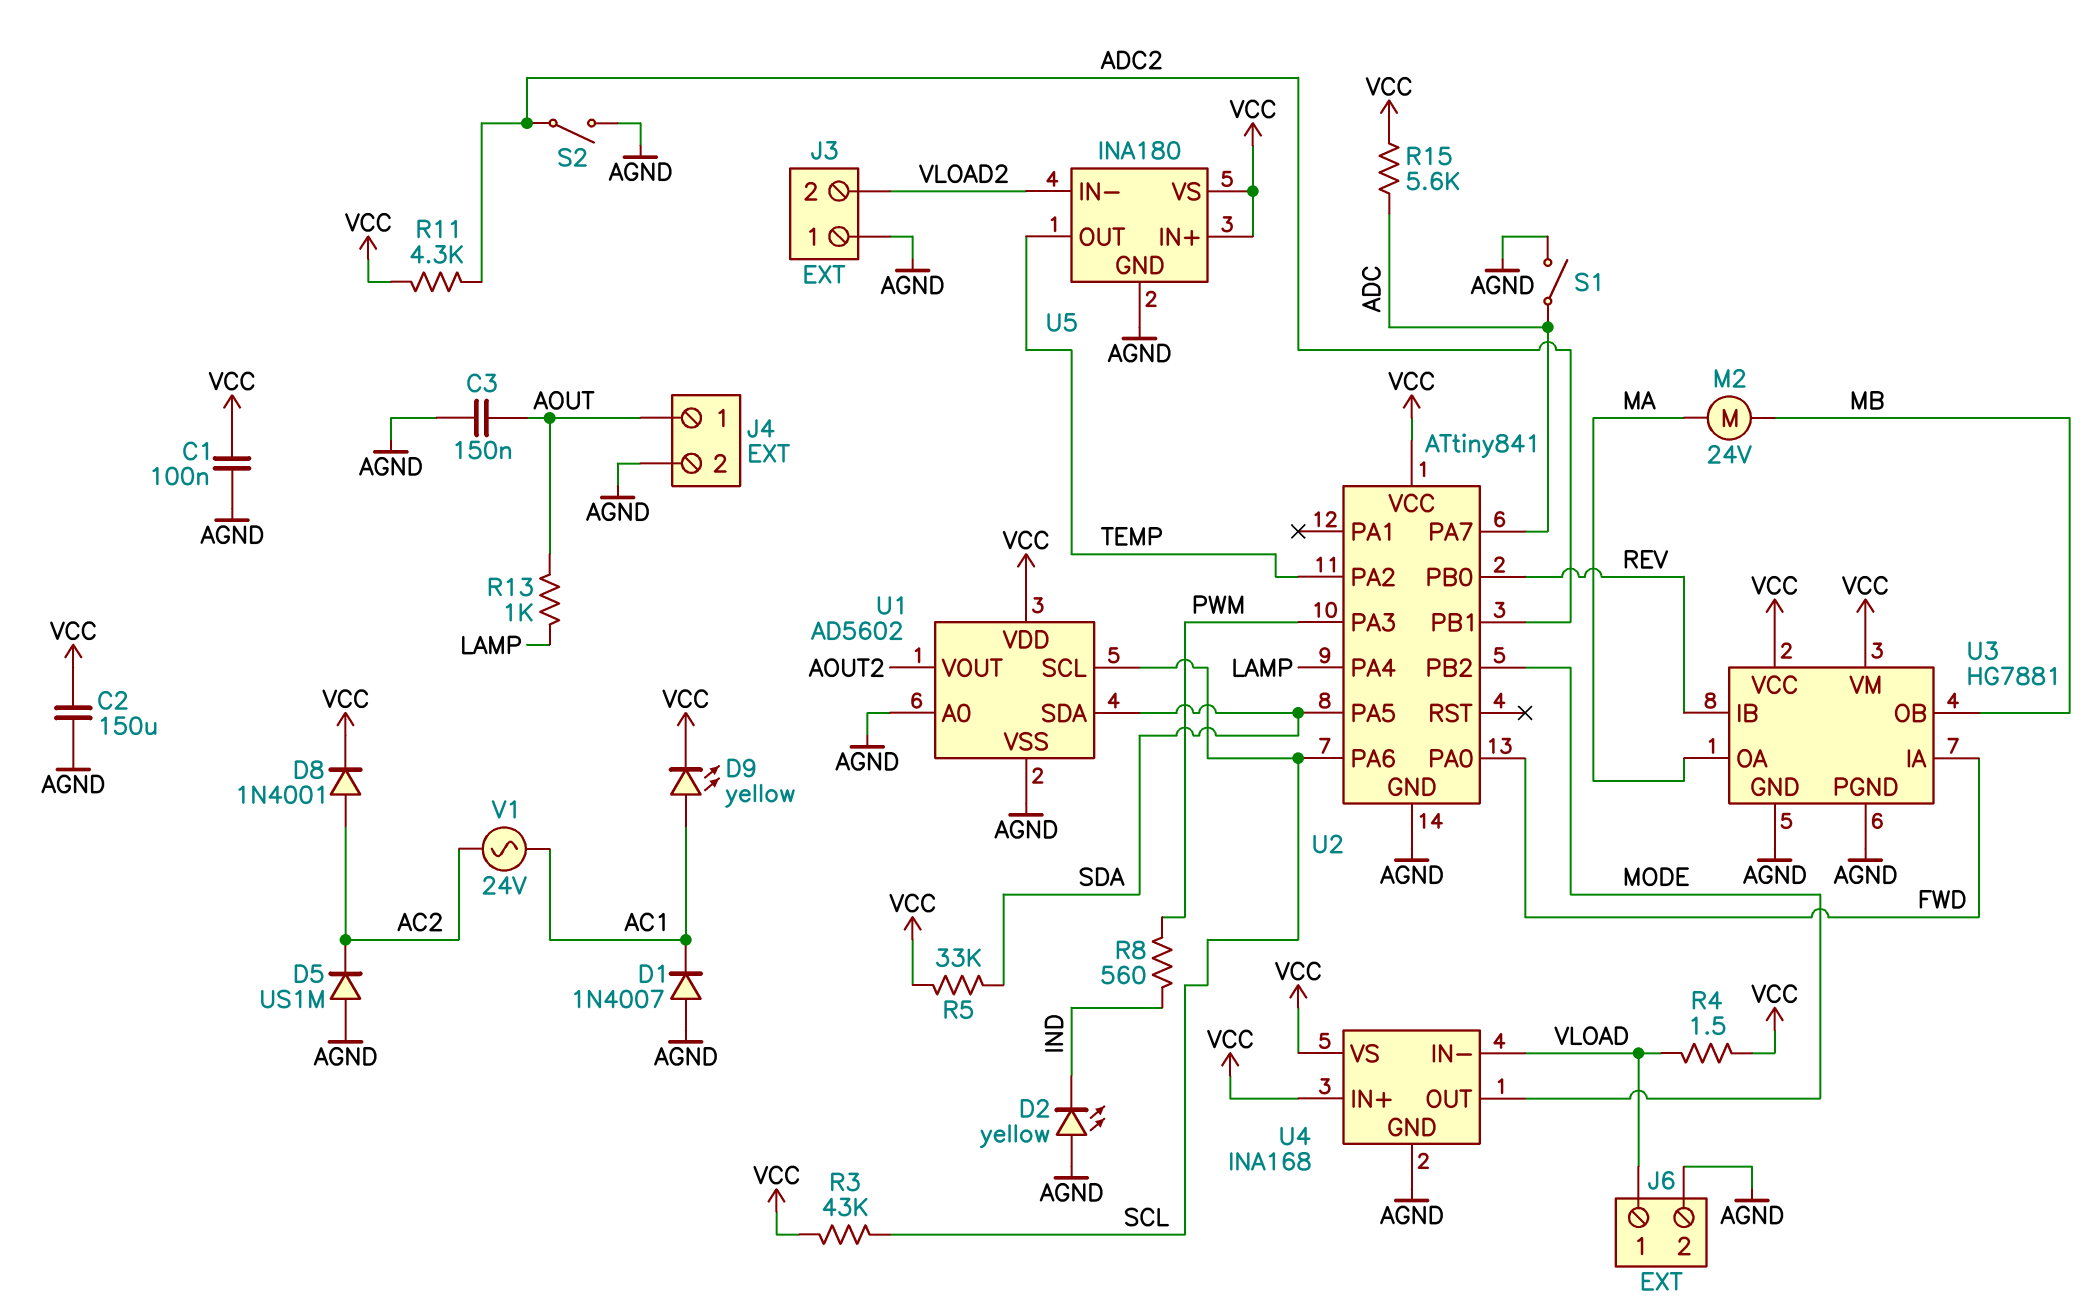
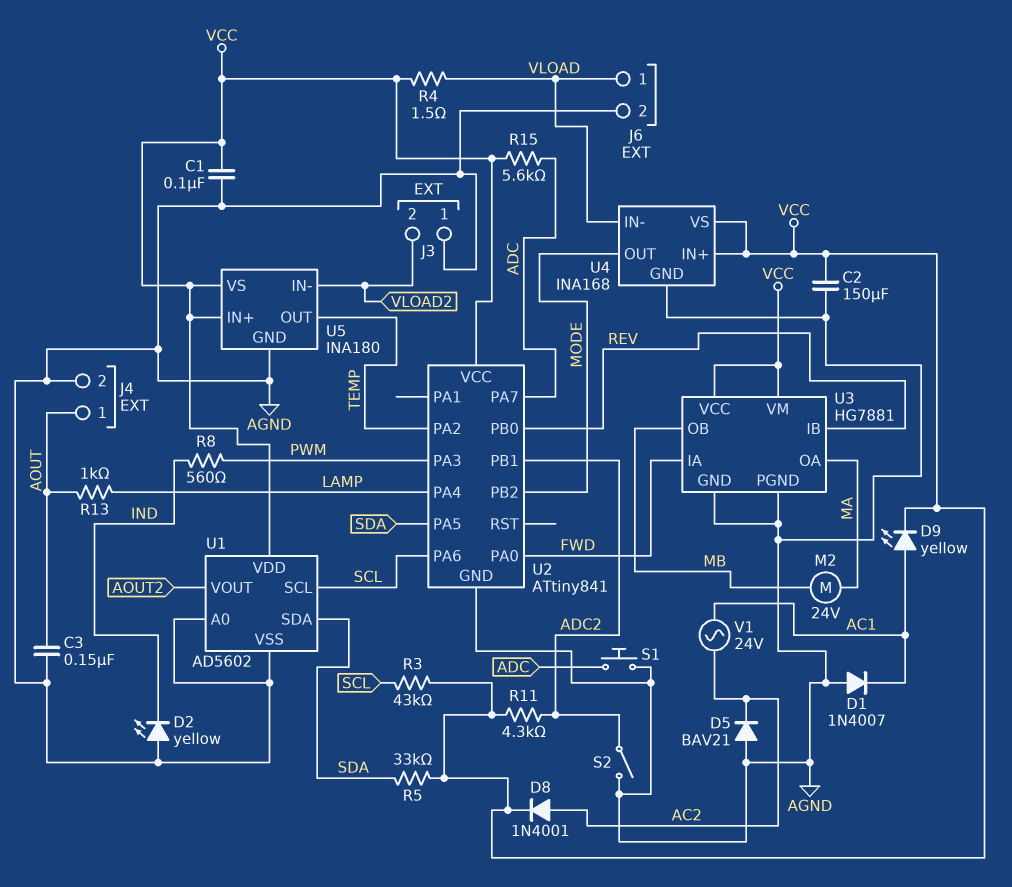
D5: diode US1M (A AGND, K AC2) -> diode BAV21 (A AGND, K AC2)
S1: switch (ADC, AGND) -> button (ADC, AGND)

